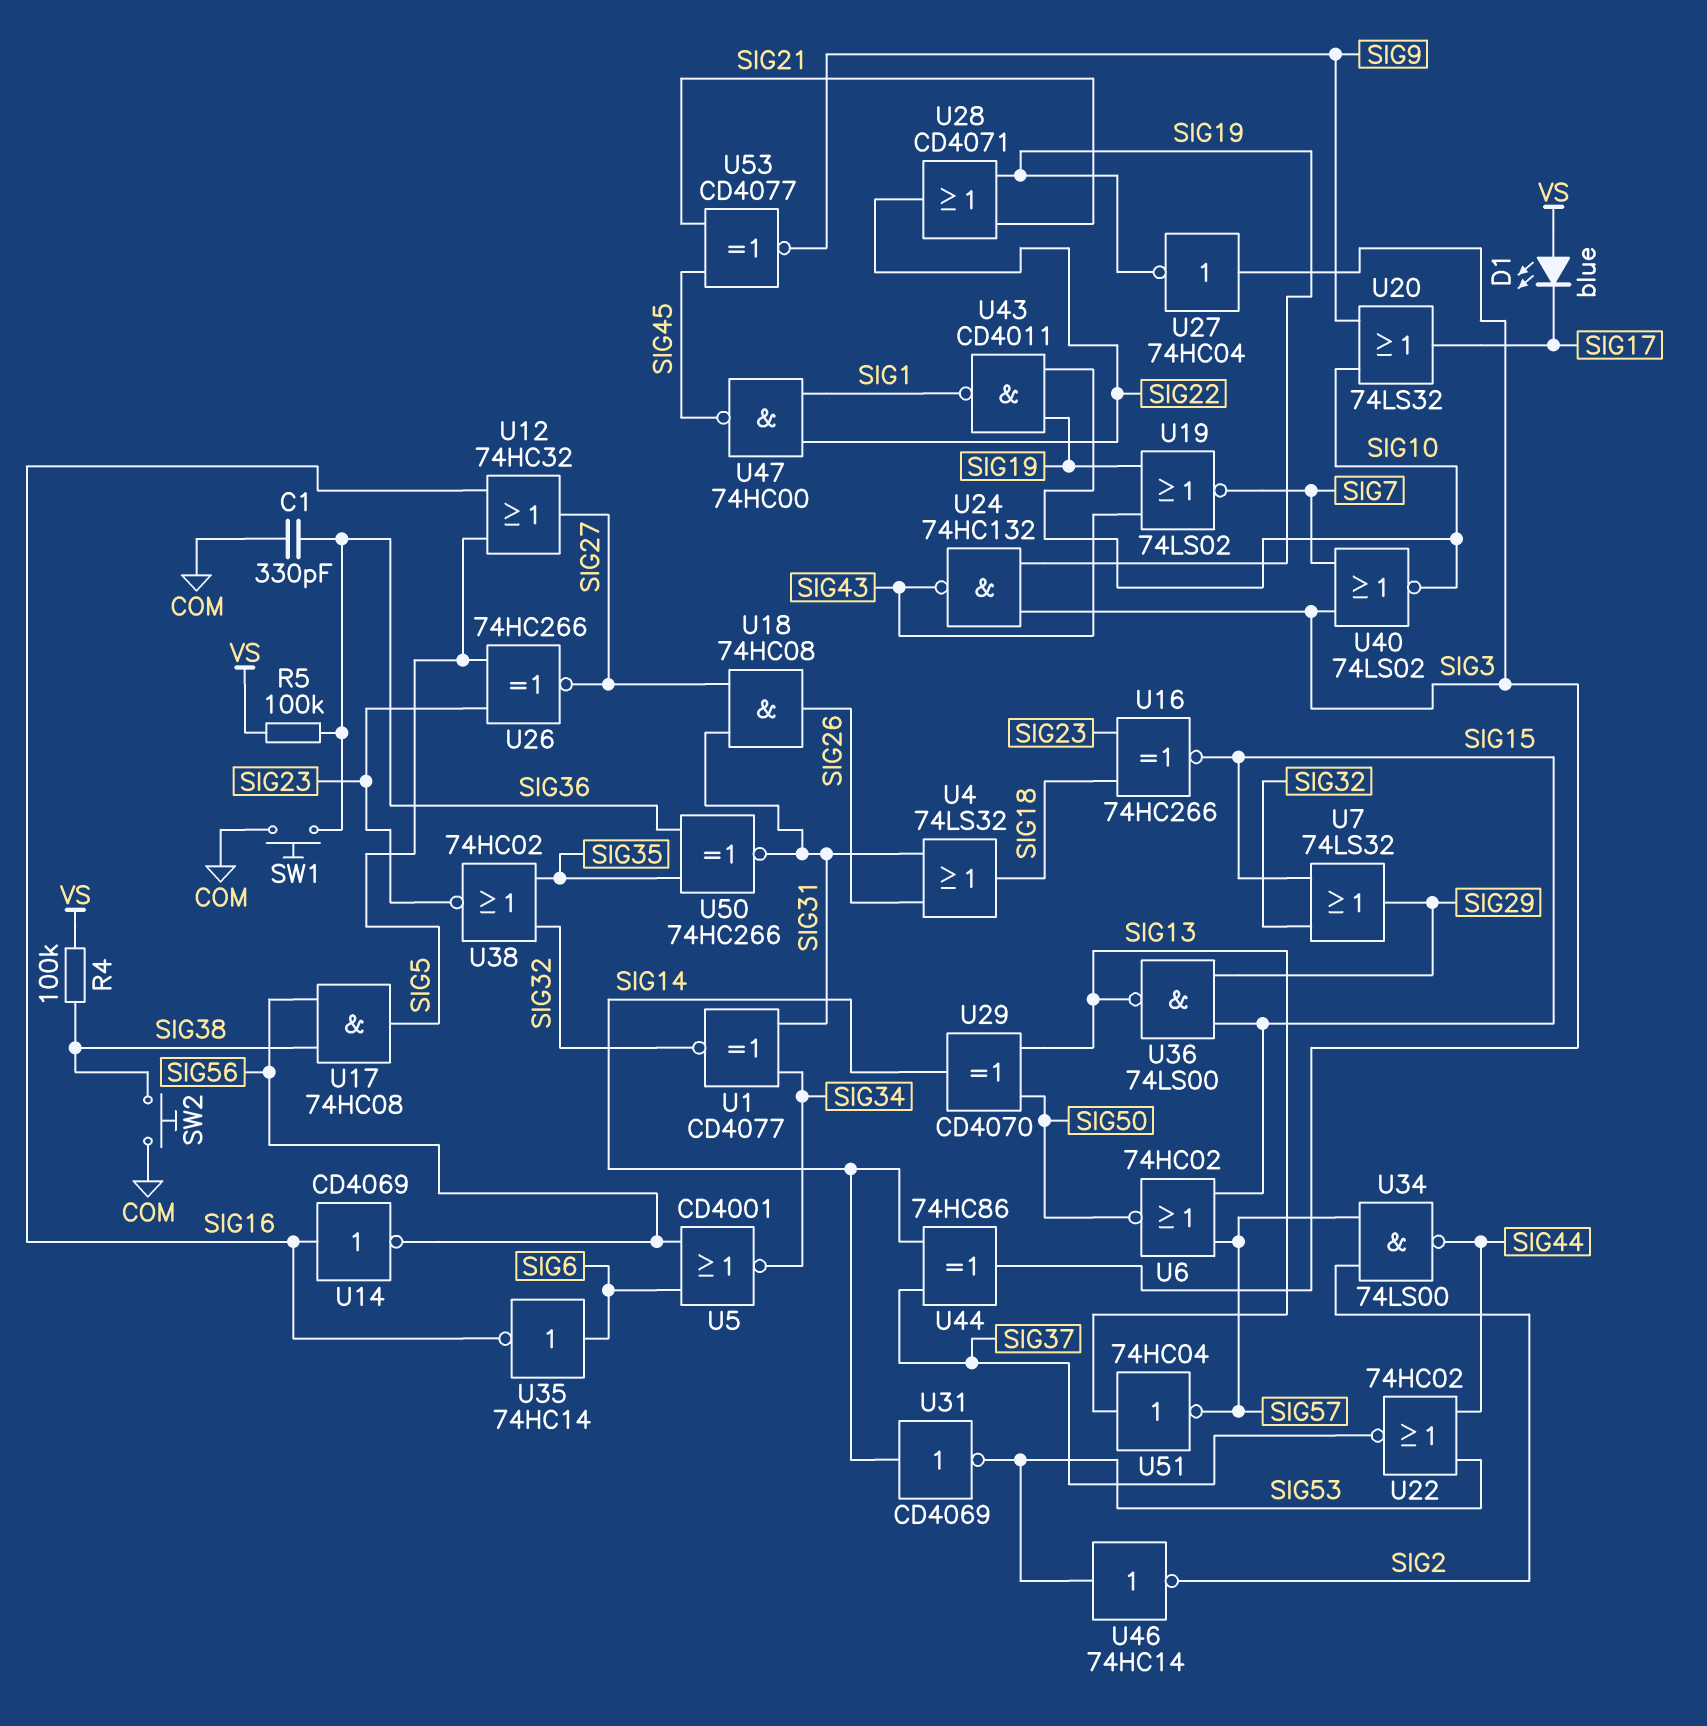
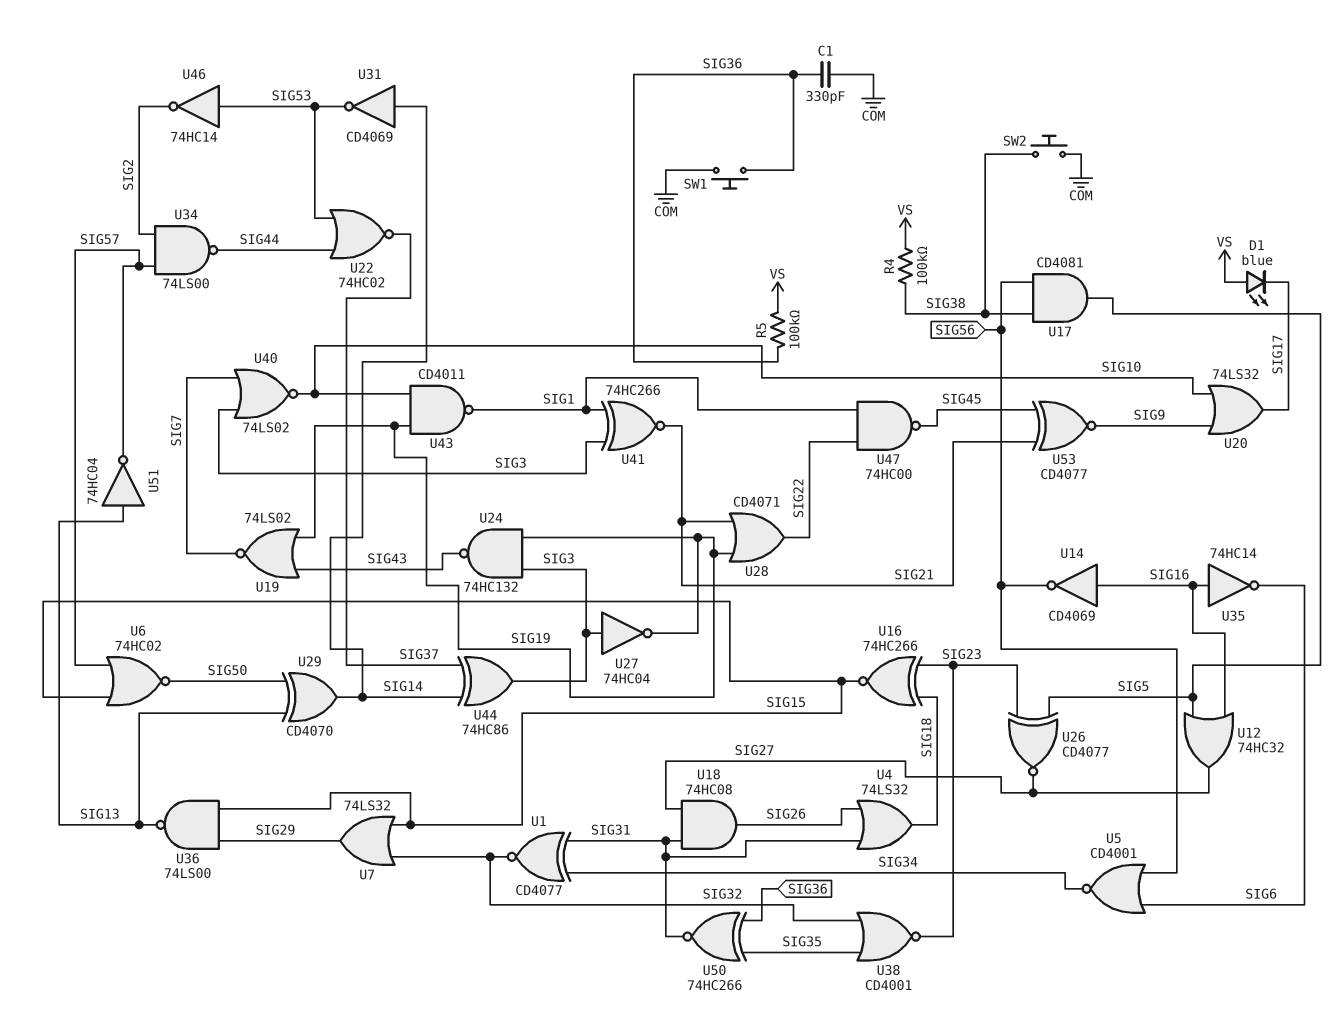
U17: AND 74HC08 (in SIG38, in SIG56, out SIG5) -> AND CD4081 (in SIG38, in SIG56, out SIG5)
U26: XNOR 74HC266 (in SIG5, in SIG23, out SIG27) -> XNOR CD4077 (in SIG5, in SIG23, out SIG27)
U35: NOT 74HC14 (in SIG6, out SIG16) -> NOT 74HC14 (in SIG16, out SIG6)
U38: NOR 74HC02 (in SIG32, in SIG35, out SIG23) -> NOR CD4001 (in SIG32, in SIG35, out SIG23)
U41: none -> XNOR 74HC266 (in SIG1, in SIG3, out SIG21)

